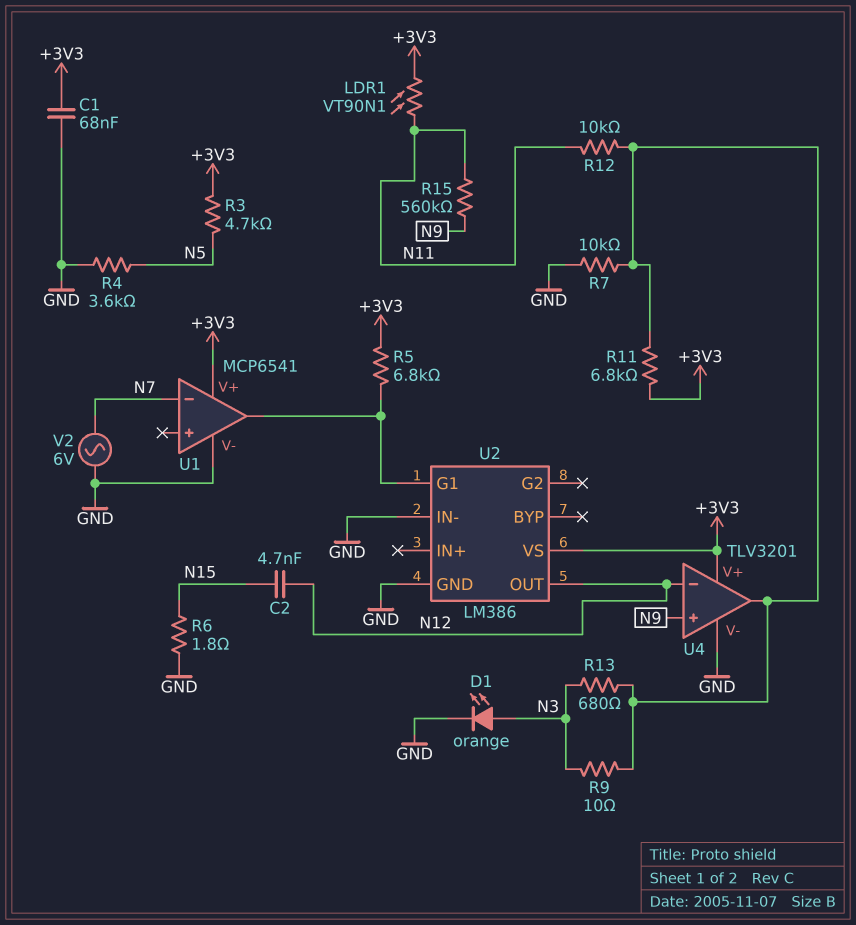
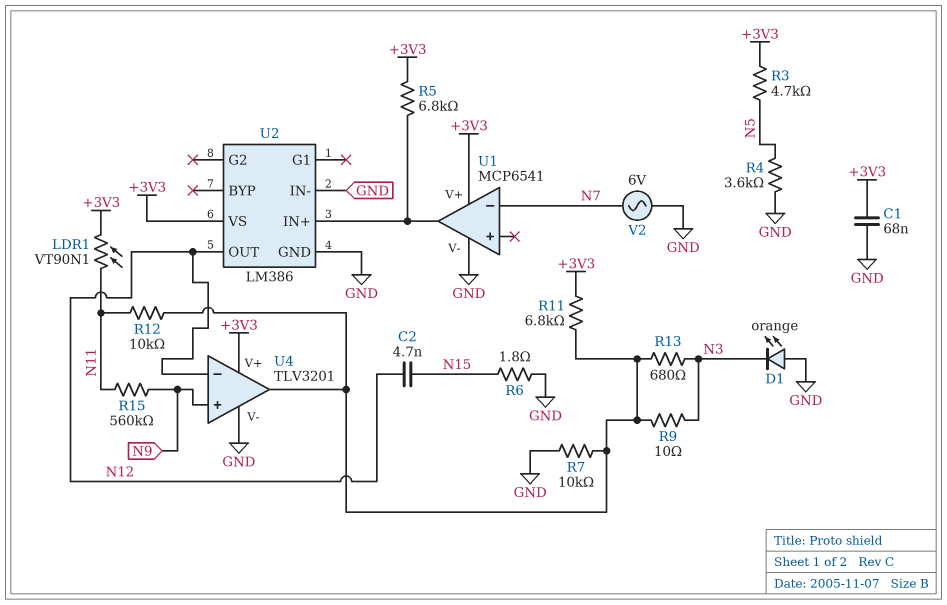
D1: LED orange (A N3, K GND) -> LED orange (A GND, K N3)
U2 pin G1: U1/out -> none
U2 pin IN+: none -> U1/out

